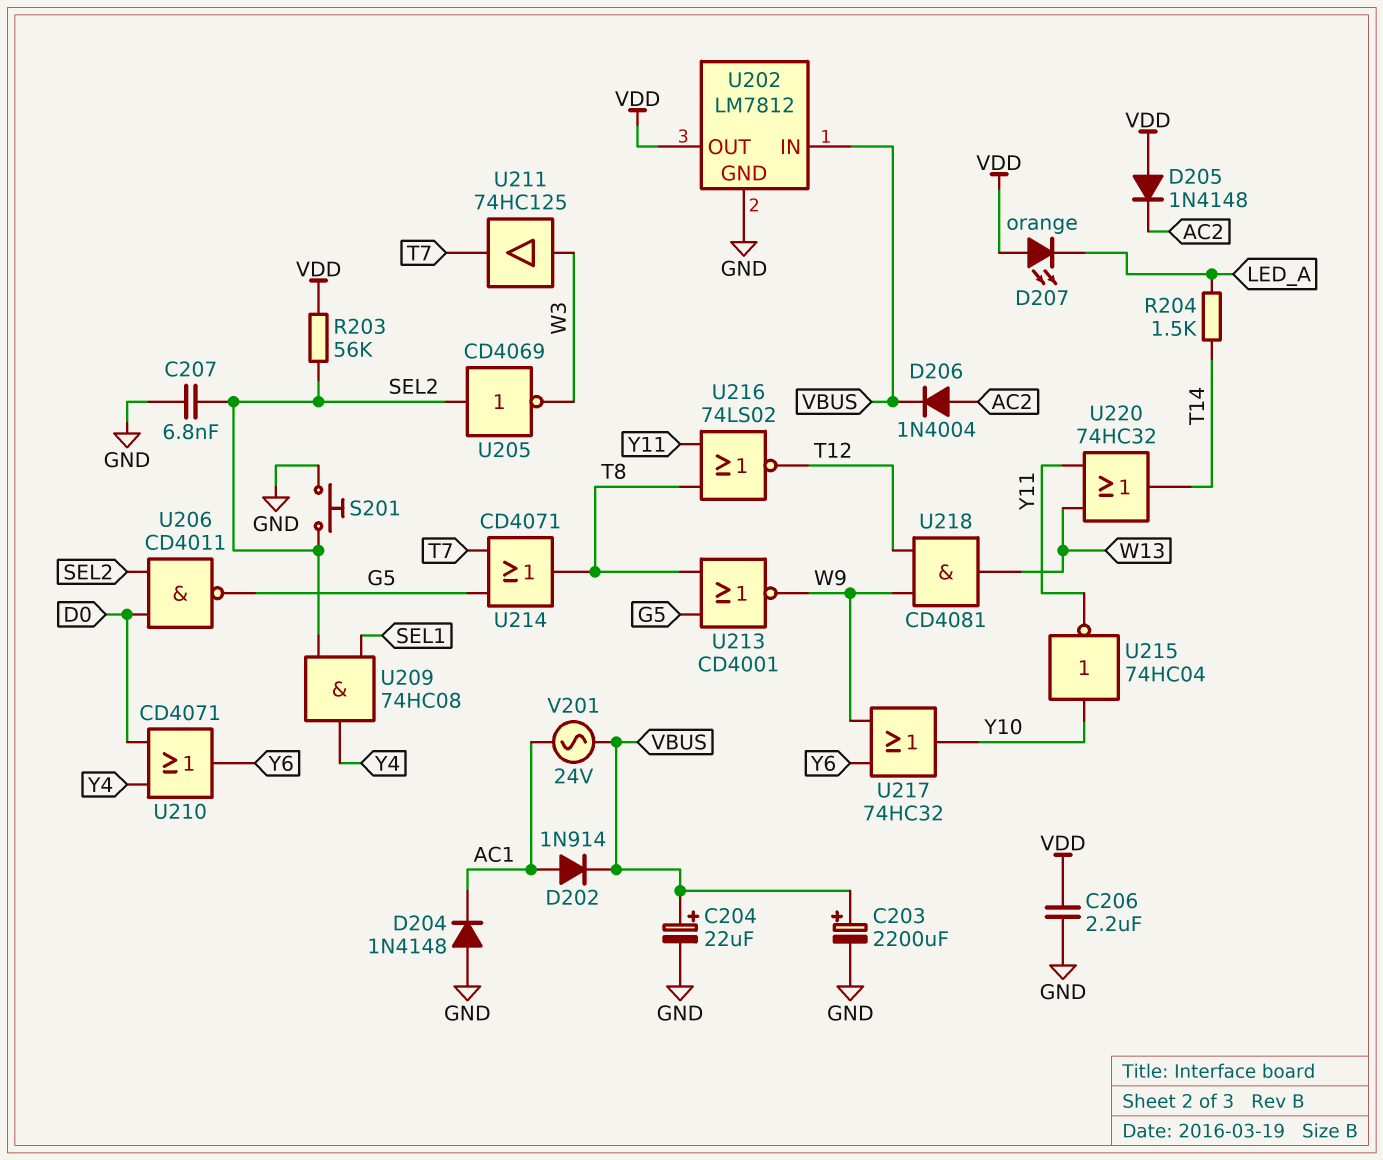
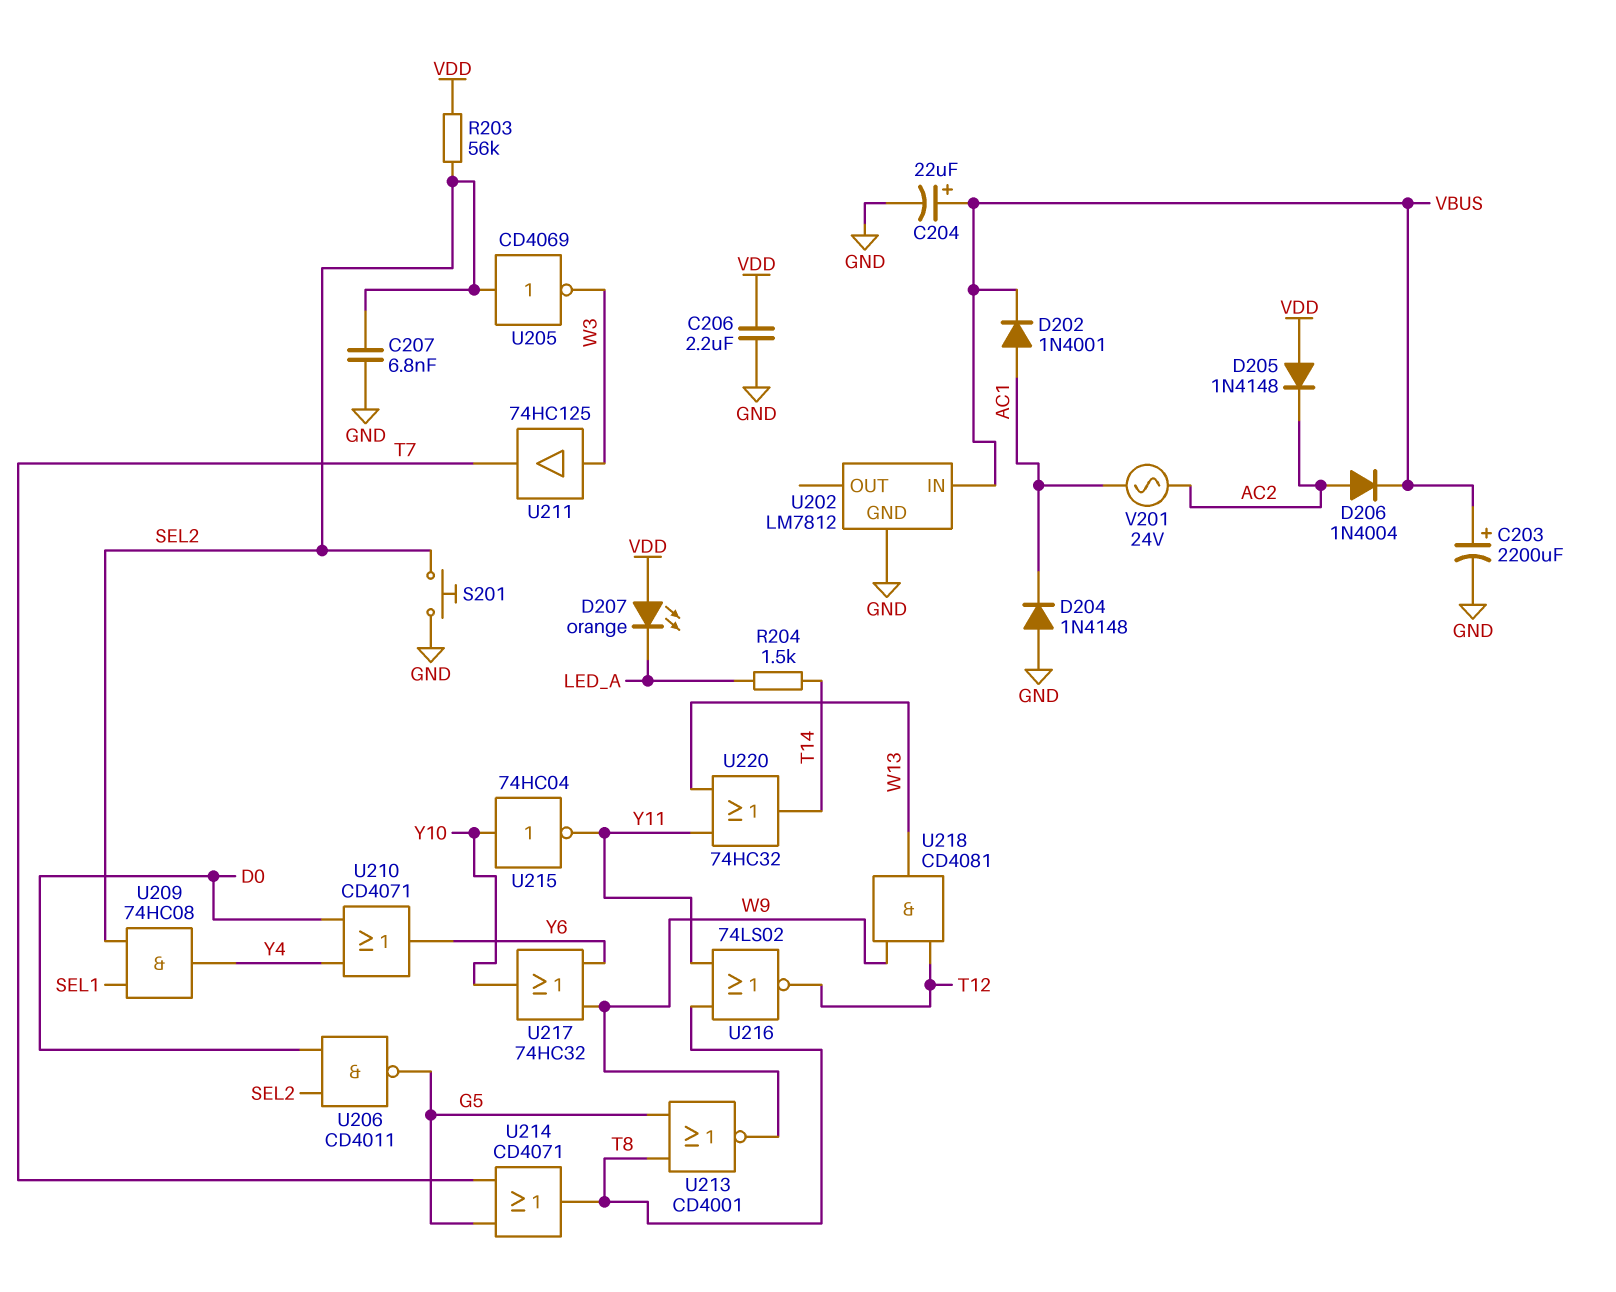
D202: diode 1N914 (A AC1, K VBUS) -> diode 1N4001 (A AC1, K VBUS)
U202 pin OUT: VDD -> none
V201: AC 24V (AC1, VBUS) -> AC 24V (AC1, AC2)

